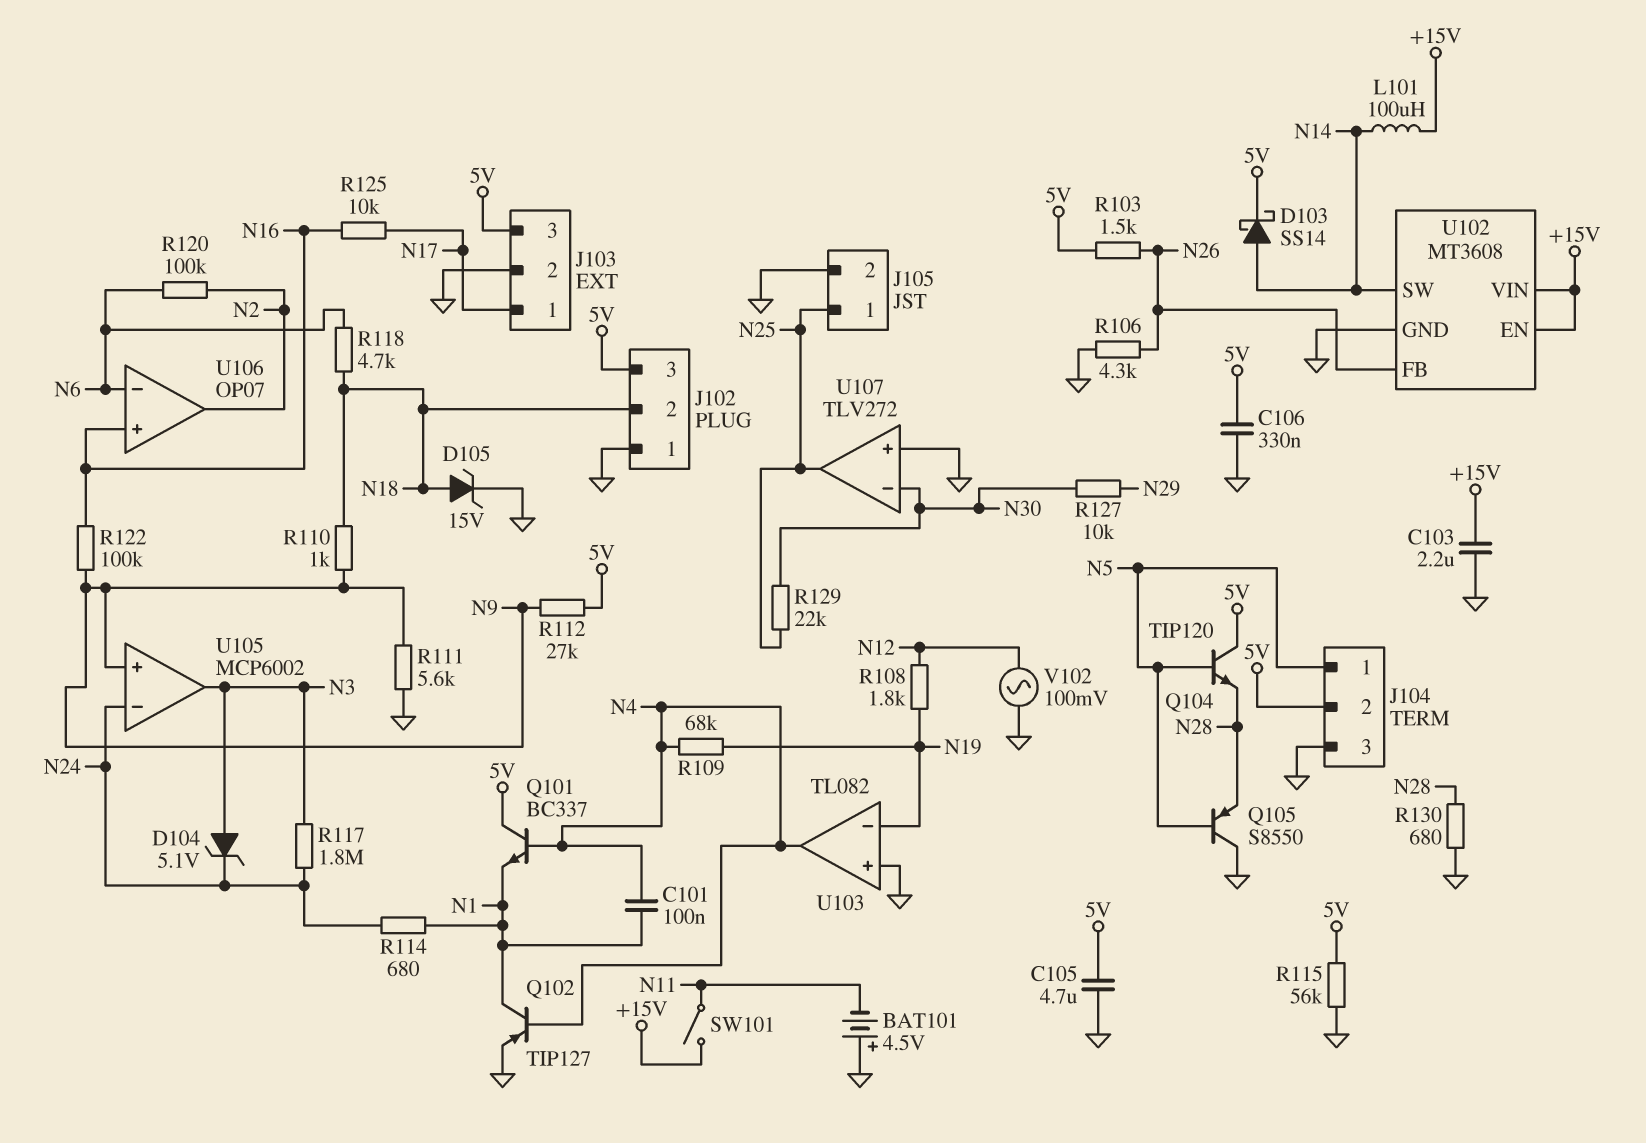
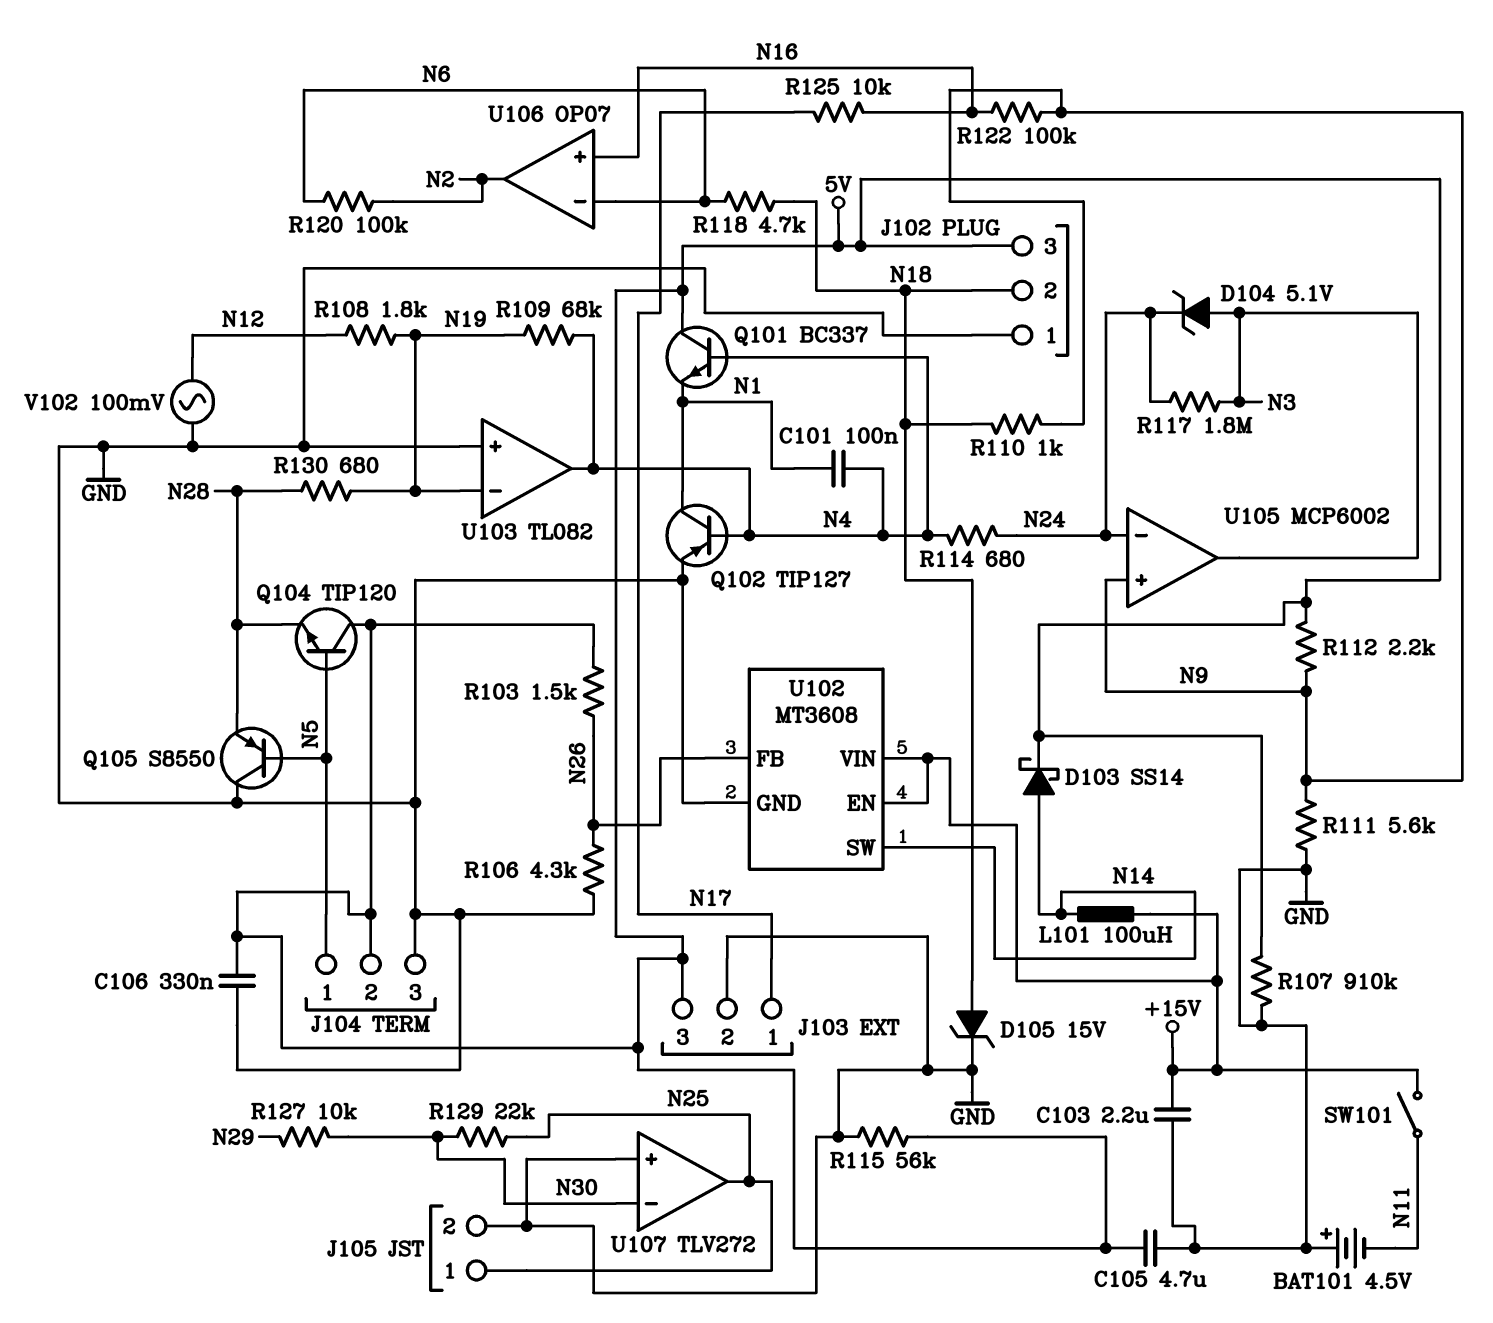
R107: none -> 910k (5V, GND)
R112: 27k (5V, N9) -> 2.2k (5V, N9)
R114: 680 (N1, N24) -> 680 (N4, N24)
R130: 680 (GND, N28) -> 680 (N19, N28)

